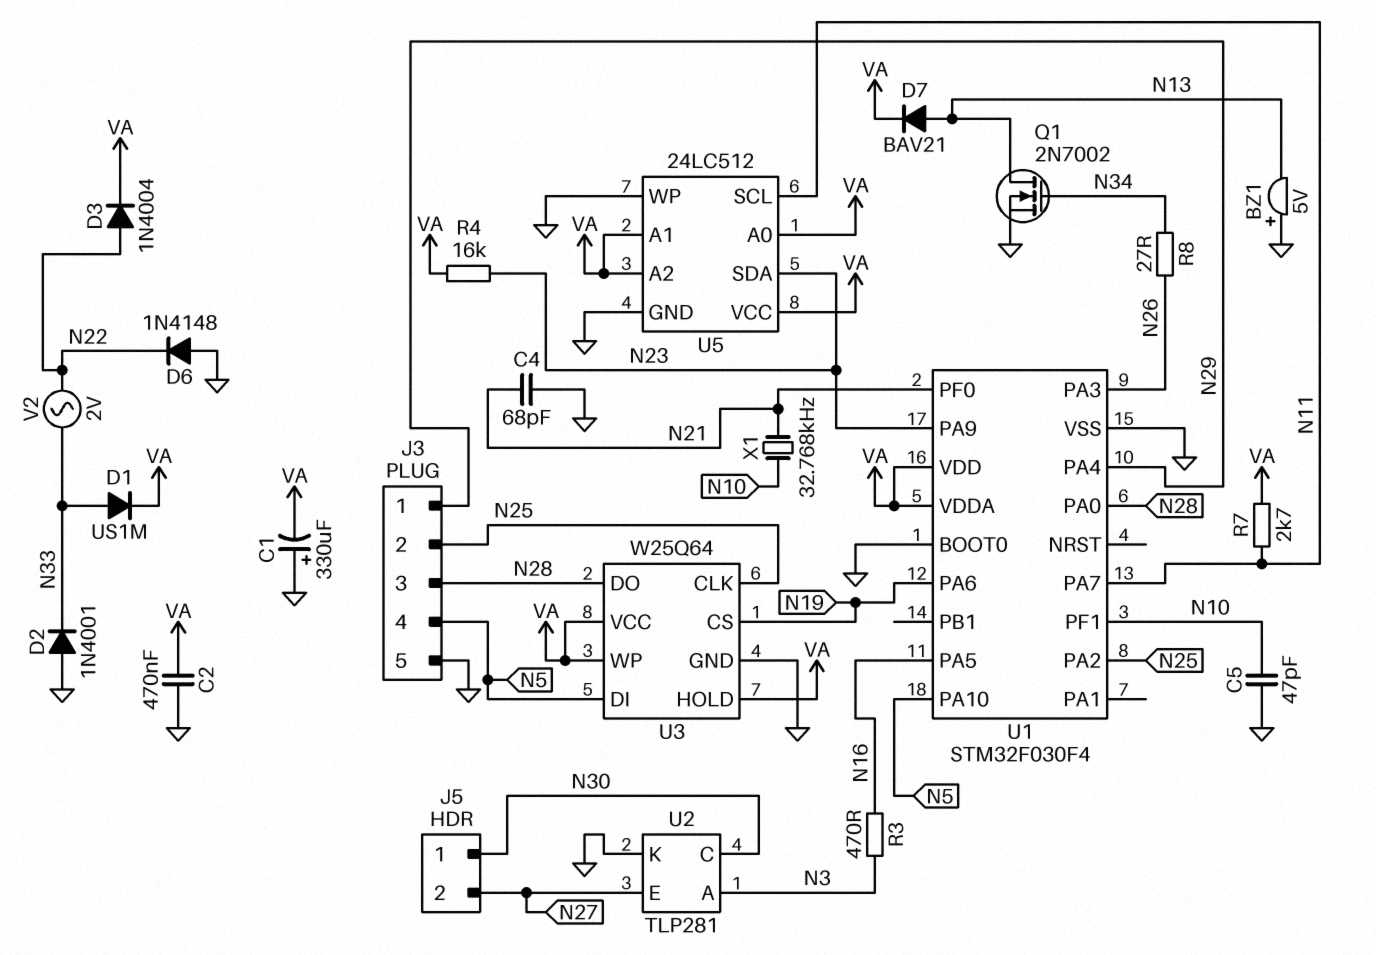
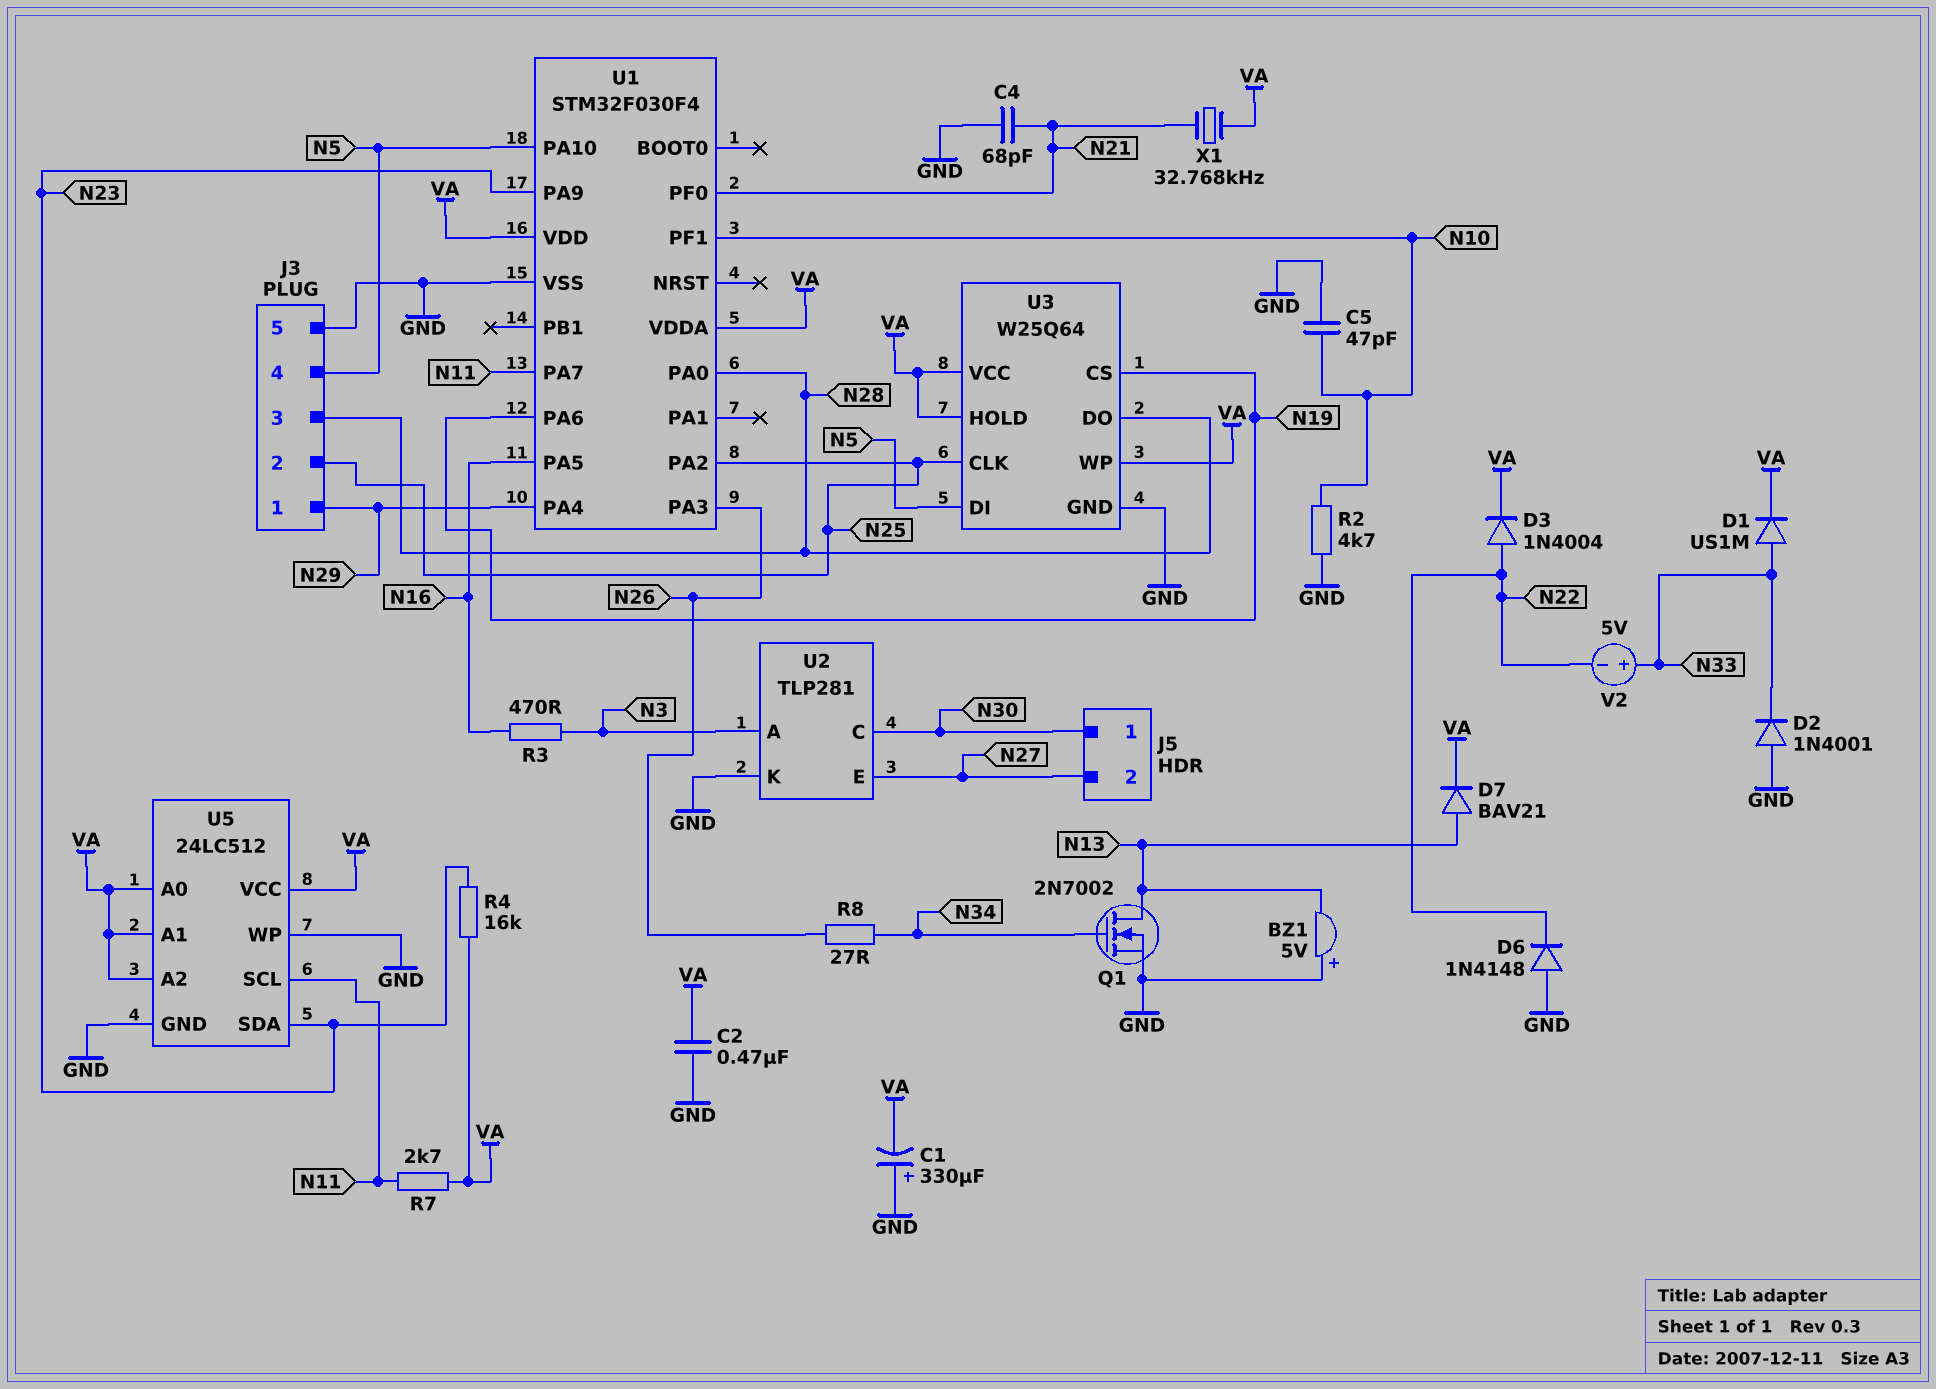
R2: none -> 4.7k (GND, N10)
U1 pin BOOT0: GND -> none
V2: AC 2V (N22, N33) -> 5V (plus N33, minus N22)
X1: 32.768kHz (N10, N21) -> 32.768kHz (N21, VA)

